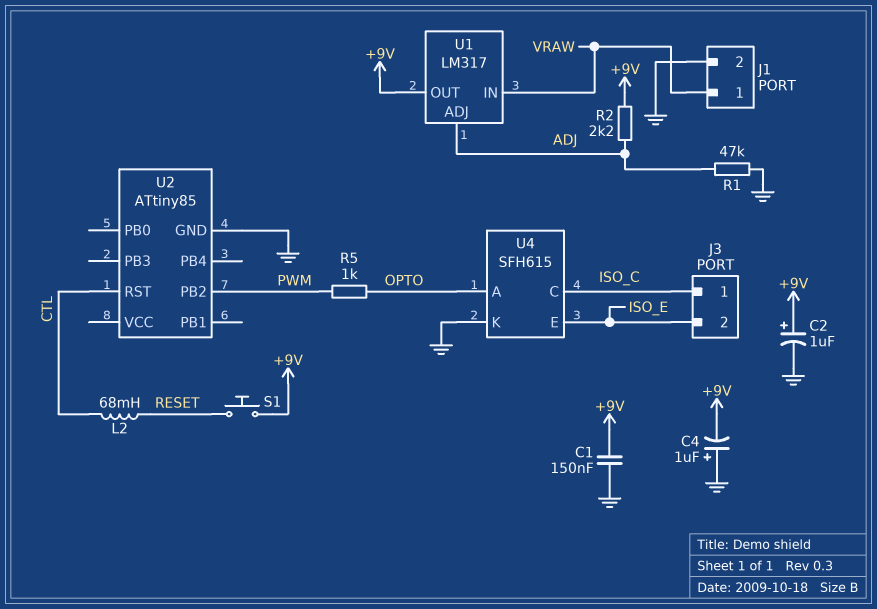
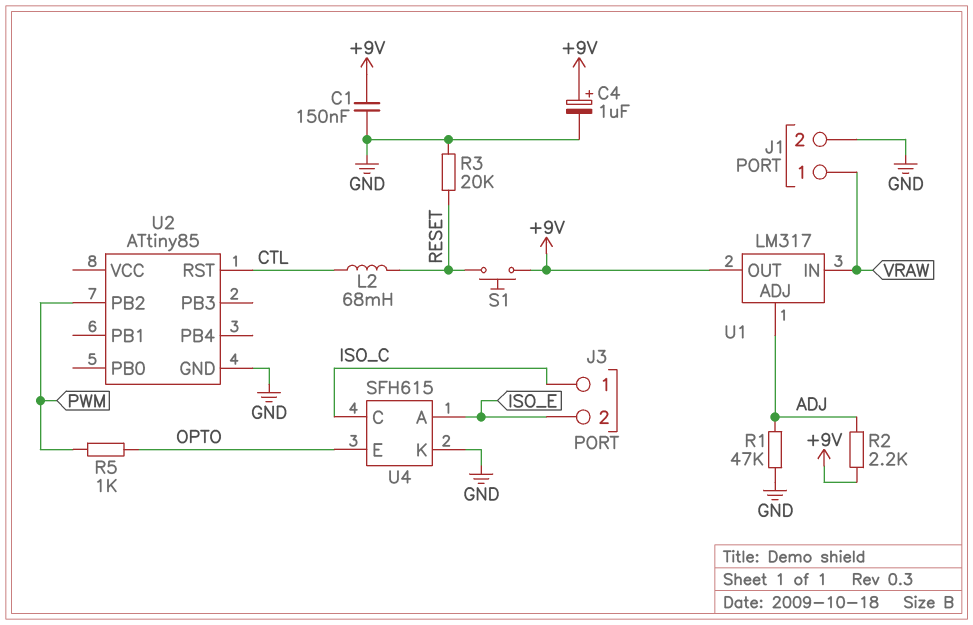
C2: 1uF (plus +9V, minus GND) -> none
C4: 1uF (plus GND, minus +9V) -> 1uF (plus +9V, minus GND)
R3: none -> 20k (GND, RESET)
U4 pin A: OPTO -> ISO_E
U4 pin E: ISO_E -> OPTO

